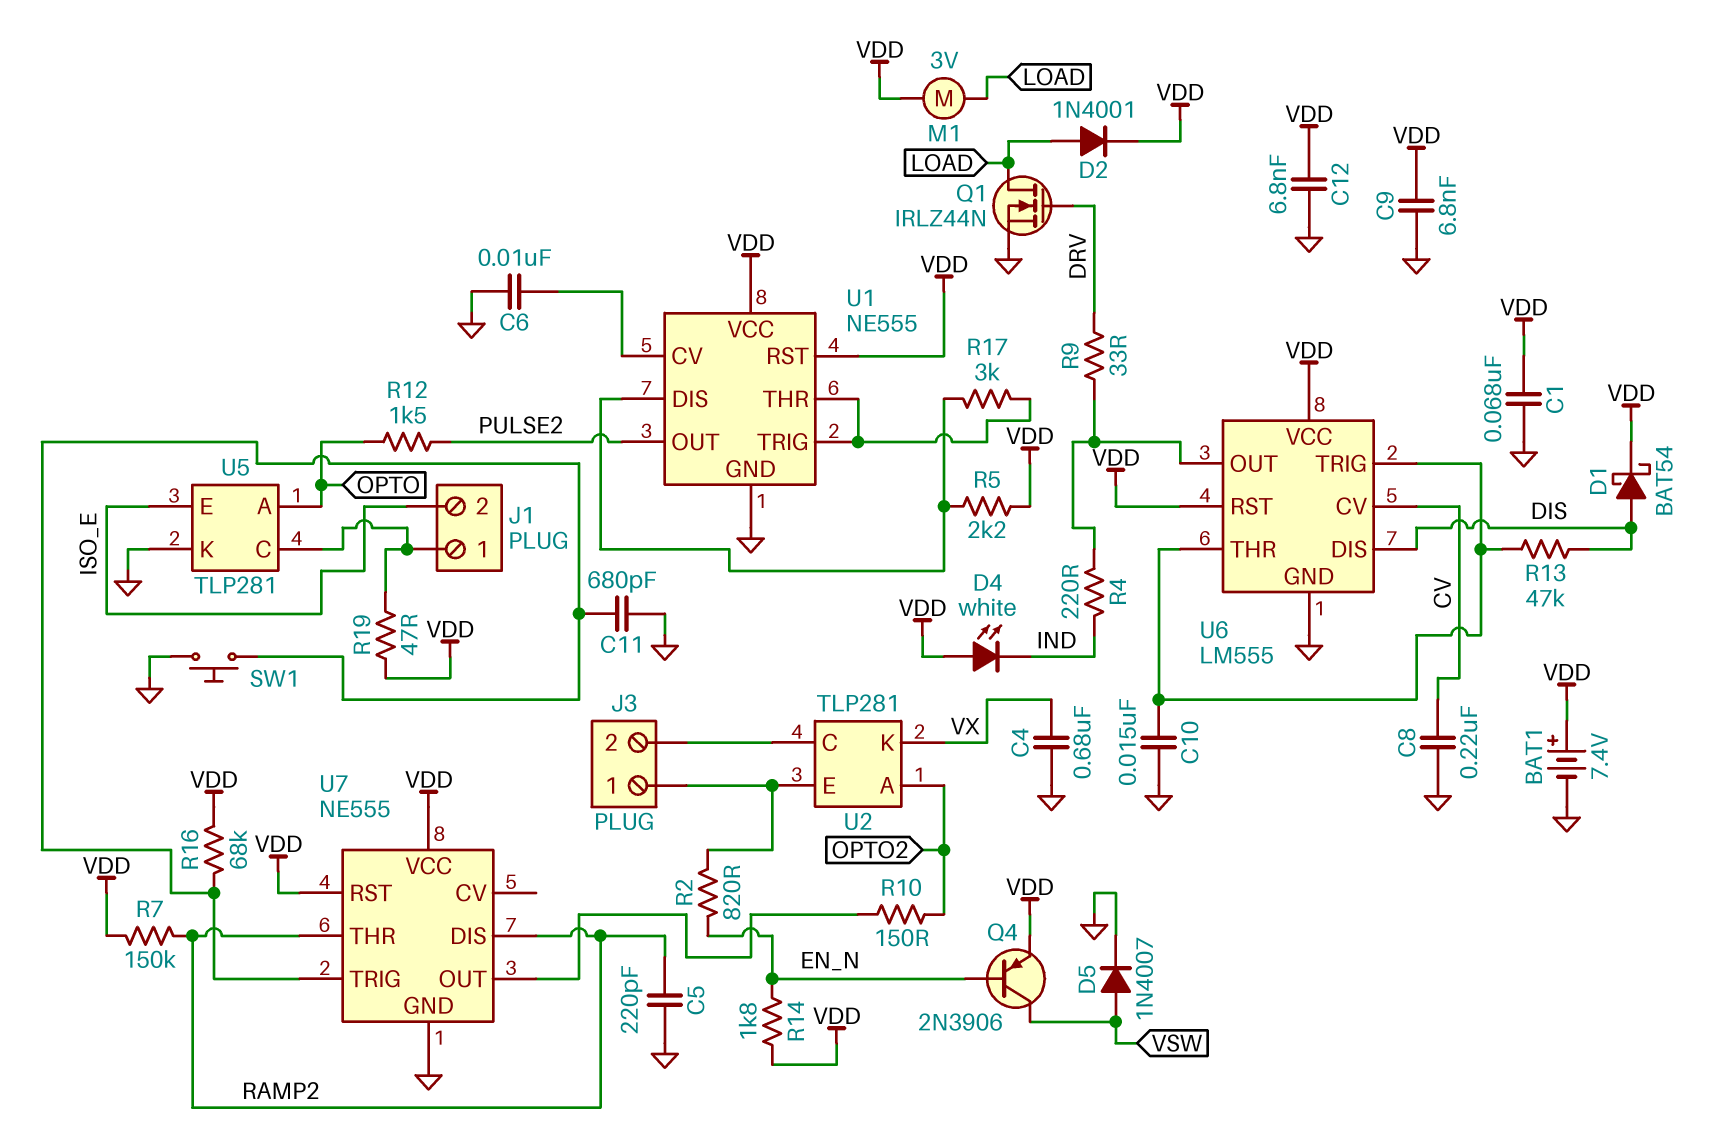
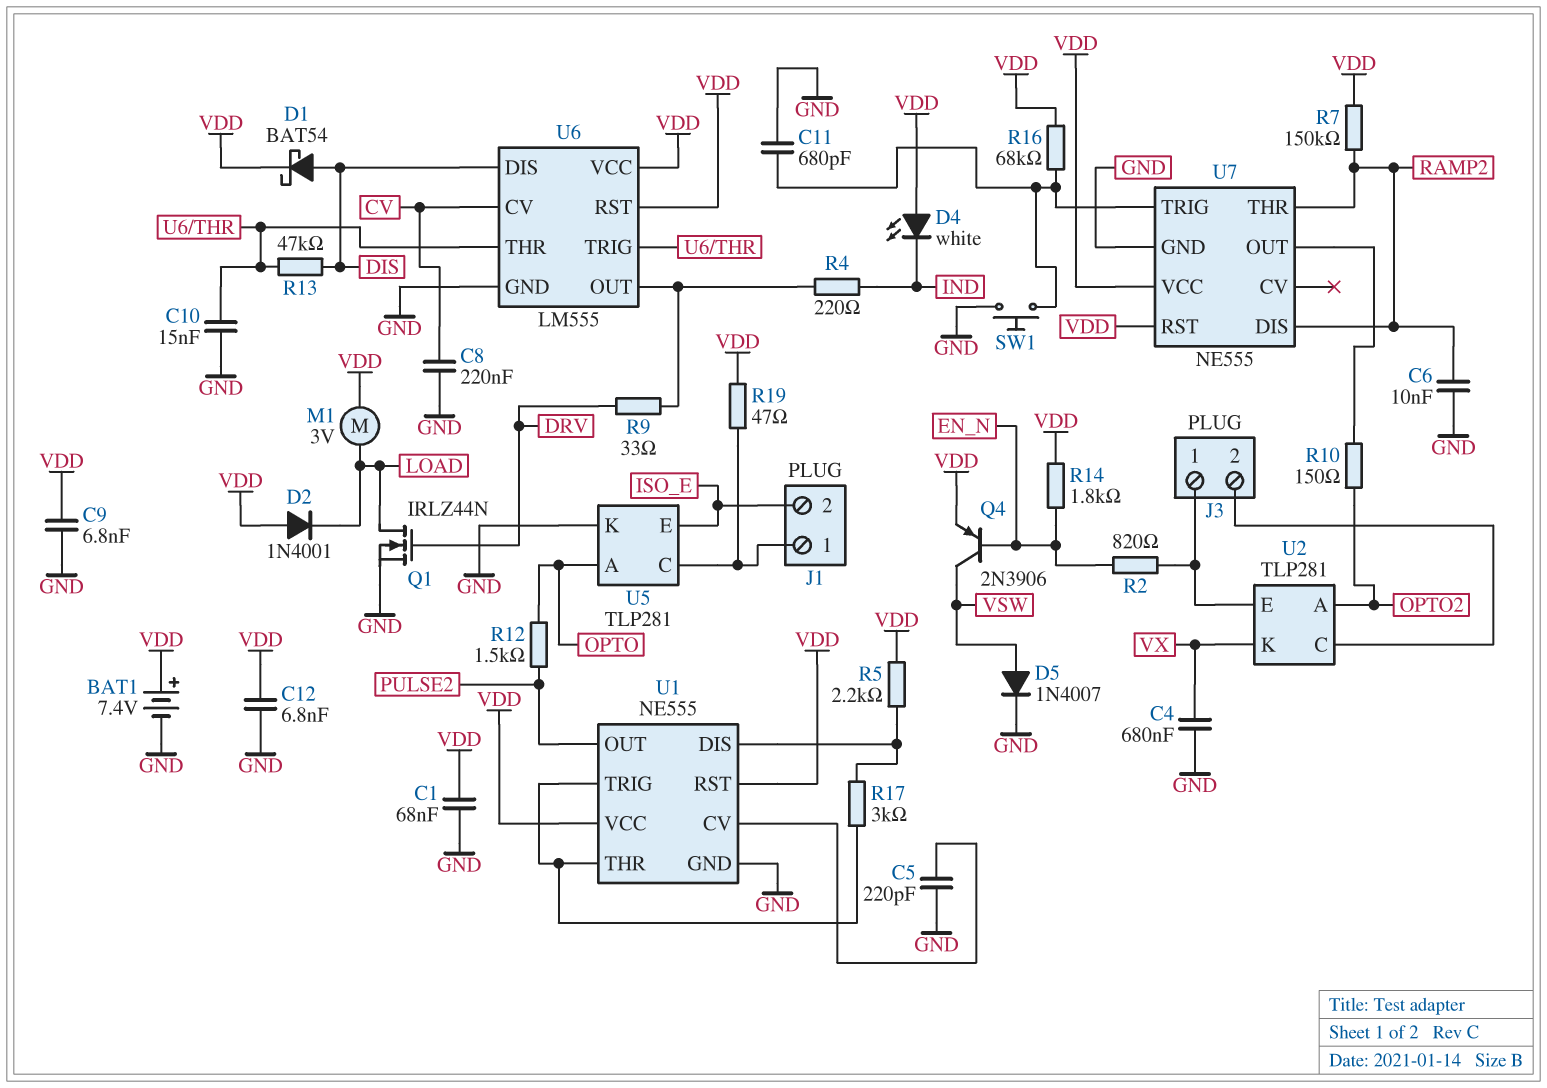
C5: 220pF (GND, RAMP2) -> 220pF (GND, U1/CV)
C6: 10nF (GND, U1/CV) -> 10nF (GND, RAMP2)
D2: diode 1N4001 (A LOAD, K VDD) -> diode 1N4001 (A VDD, K LOAD)

